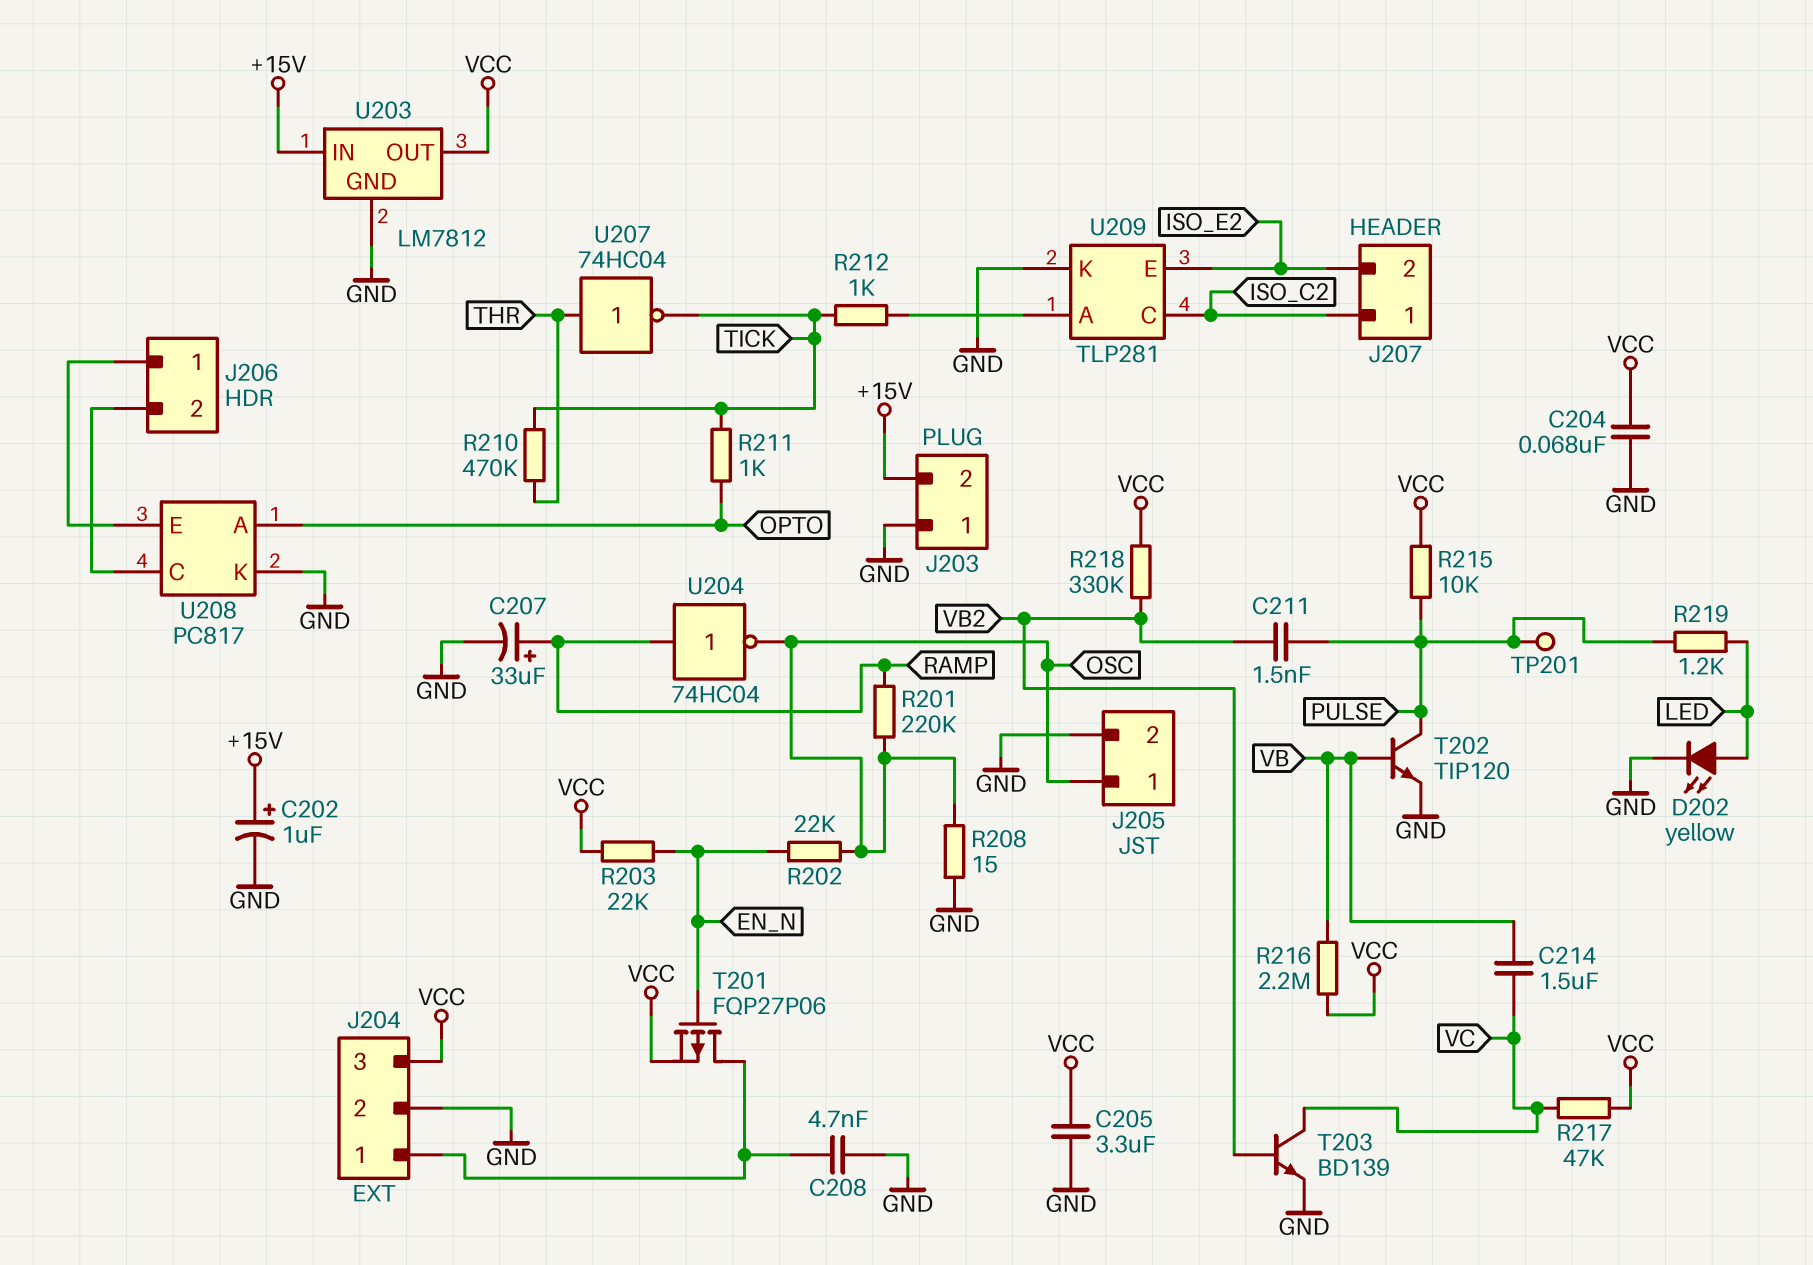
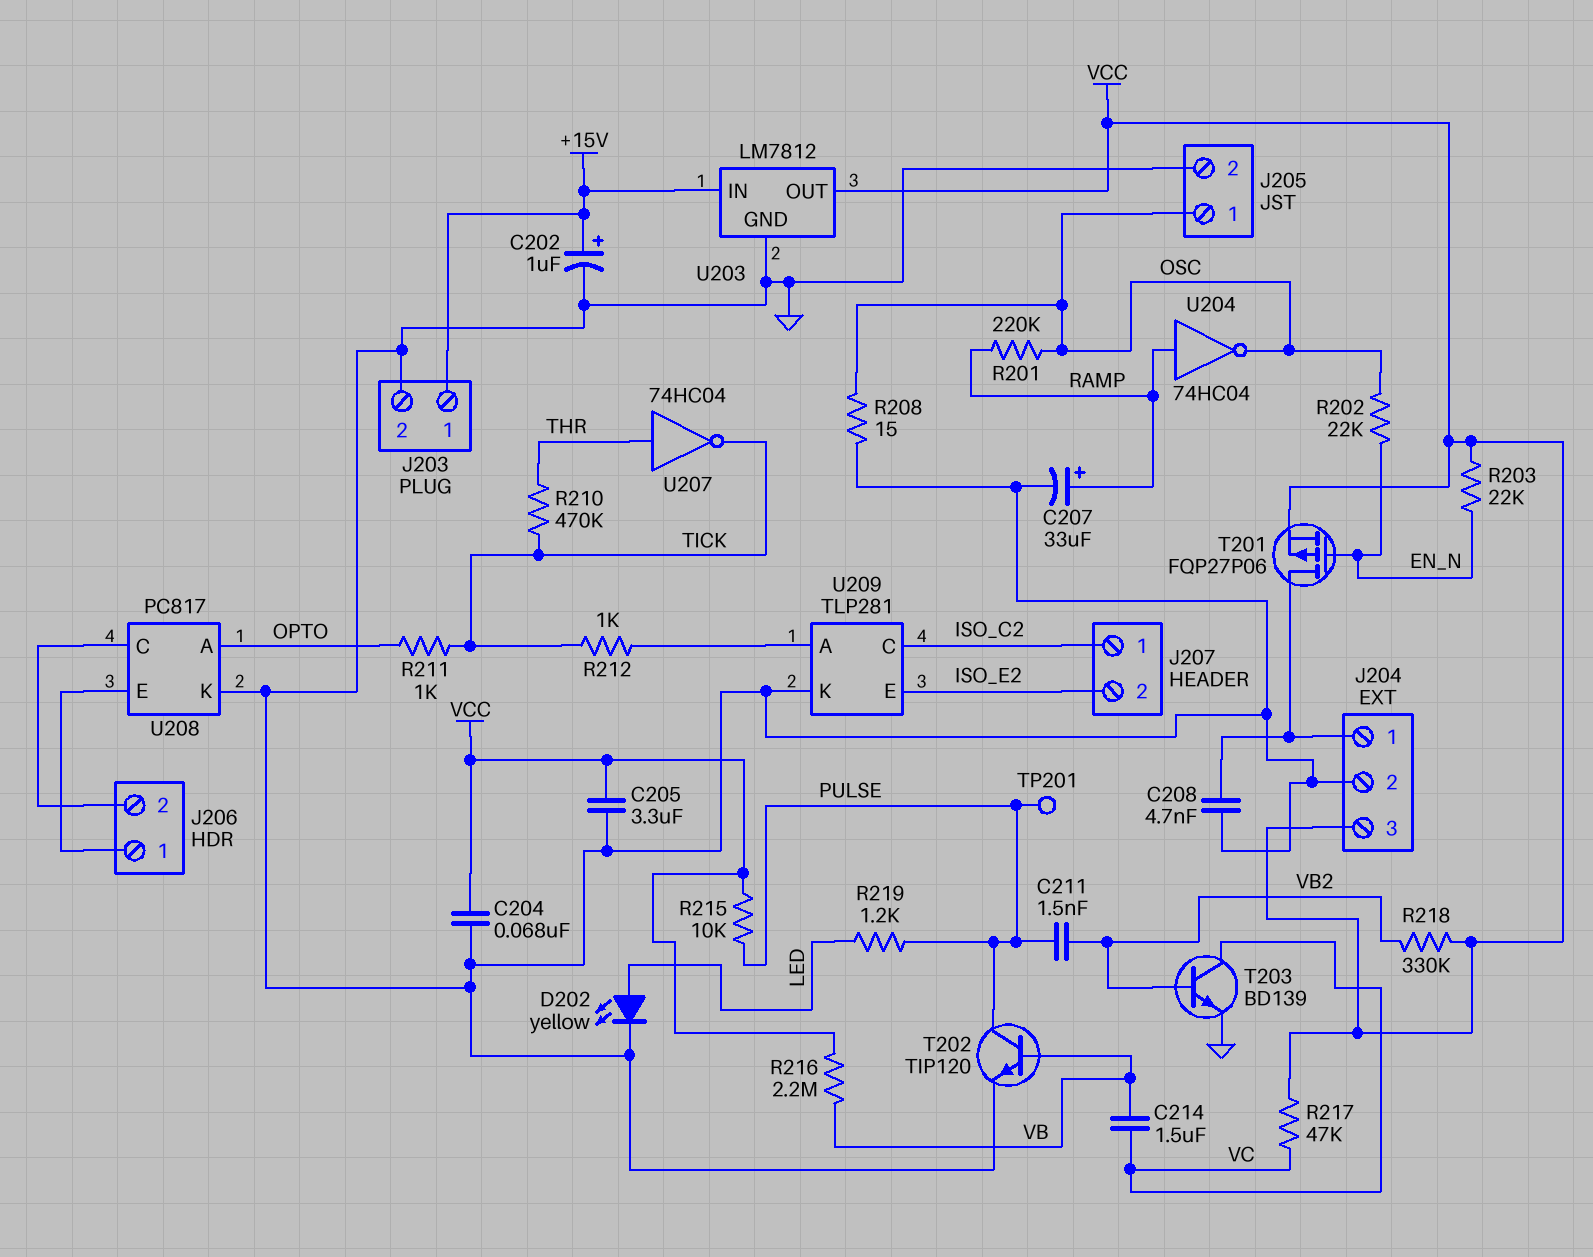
J203 pin 1: GND -> +15V
J203 pin 2: +15V -> GND

